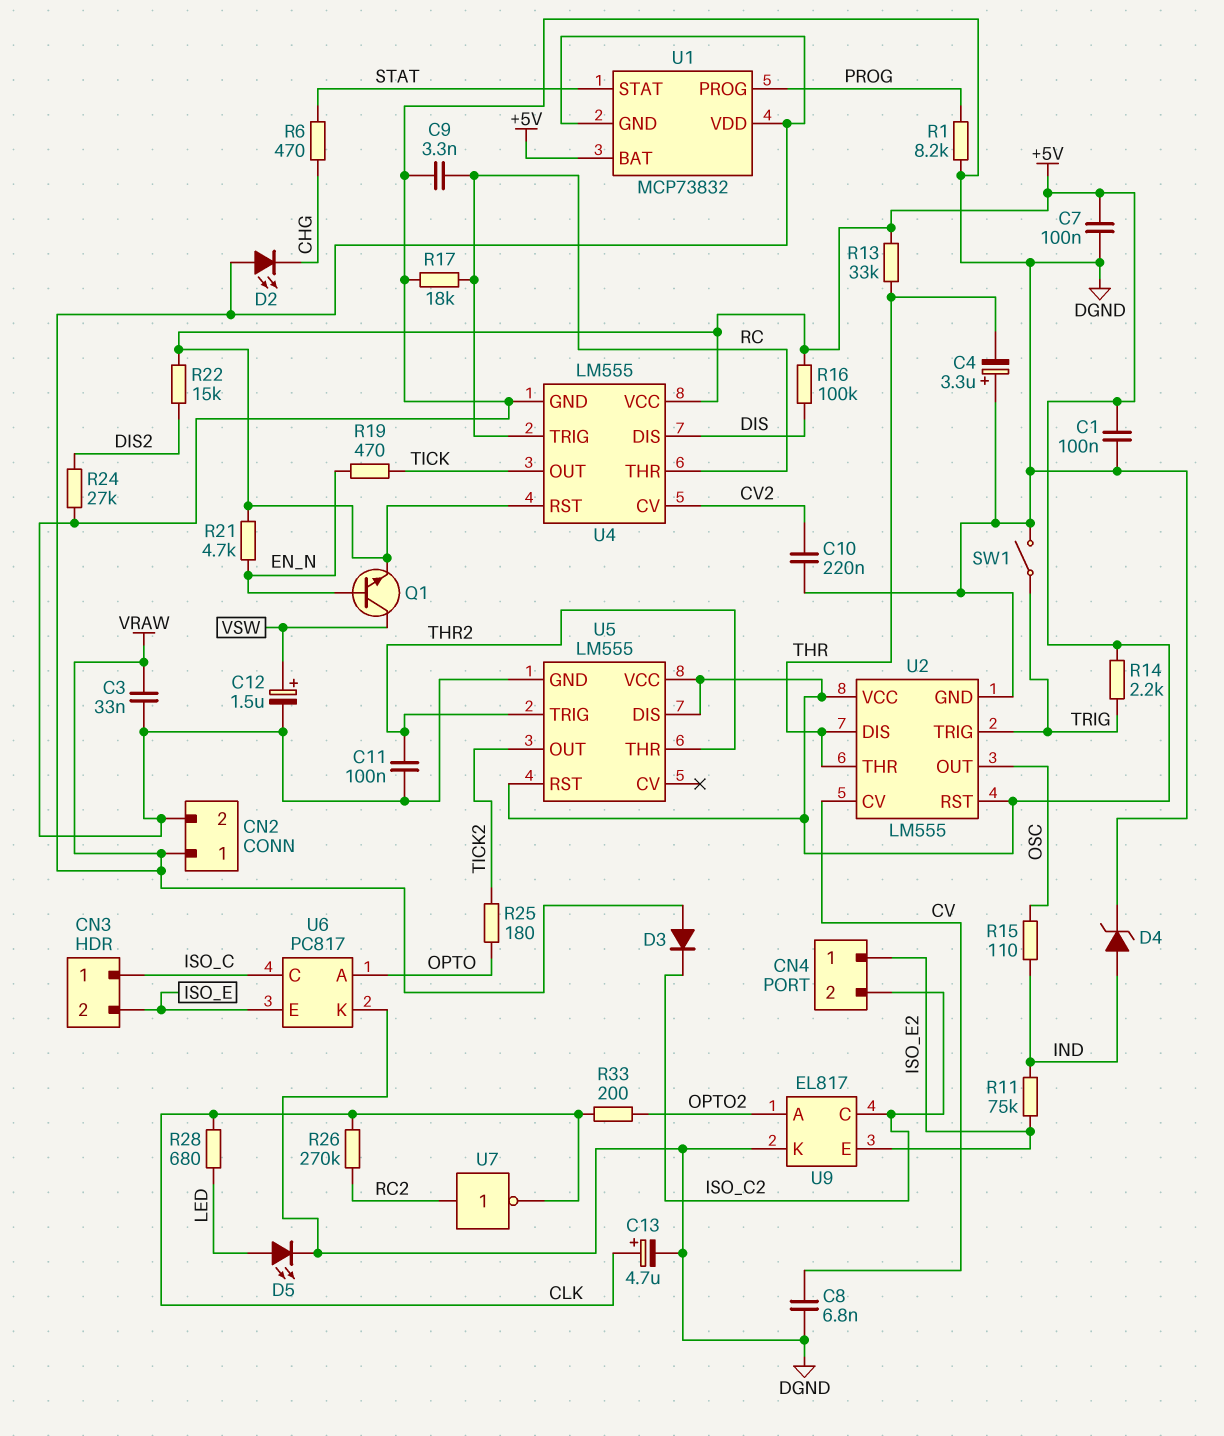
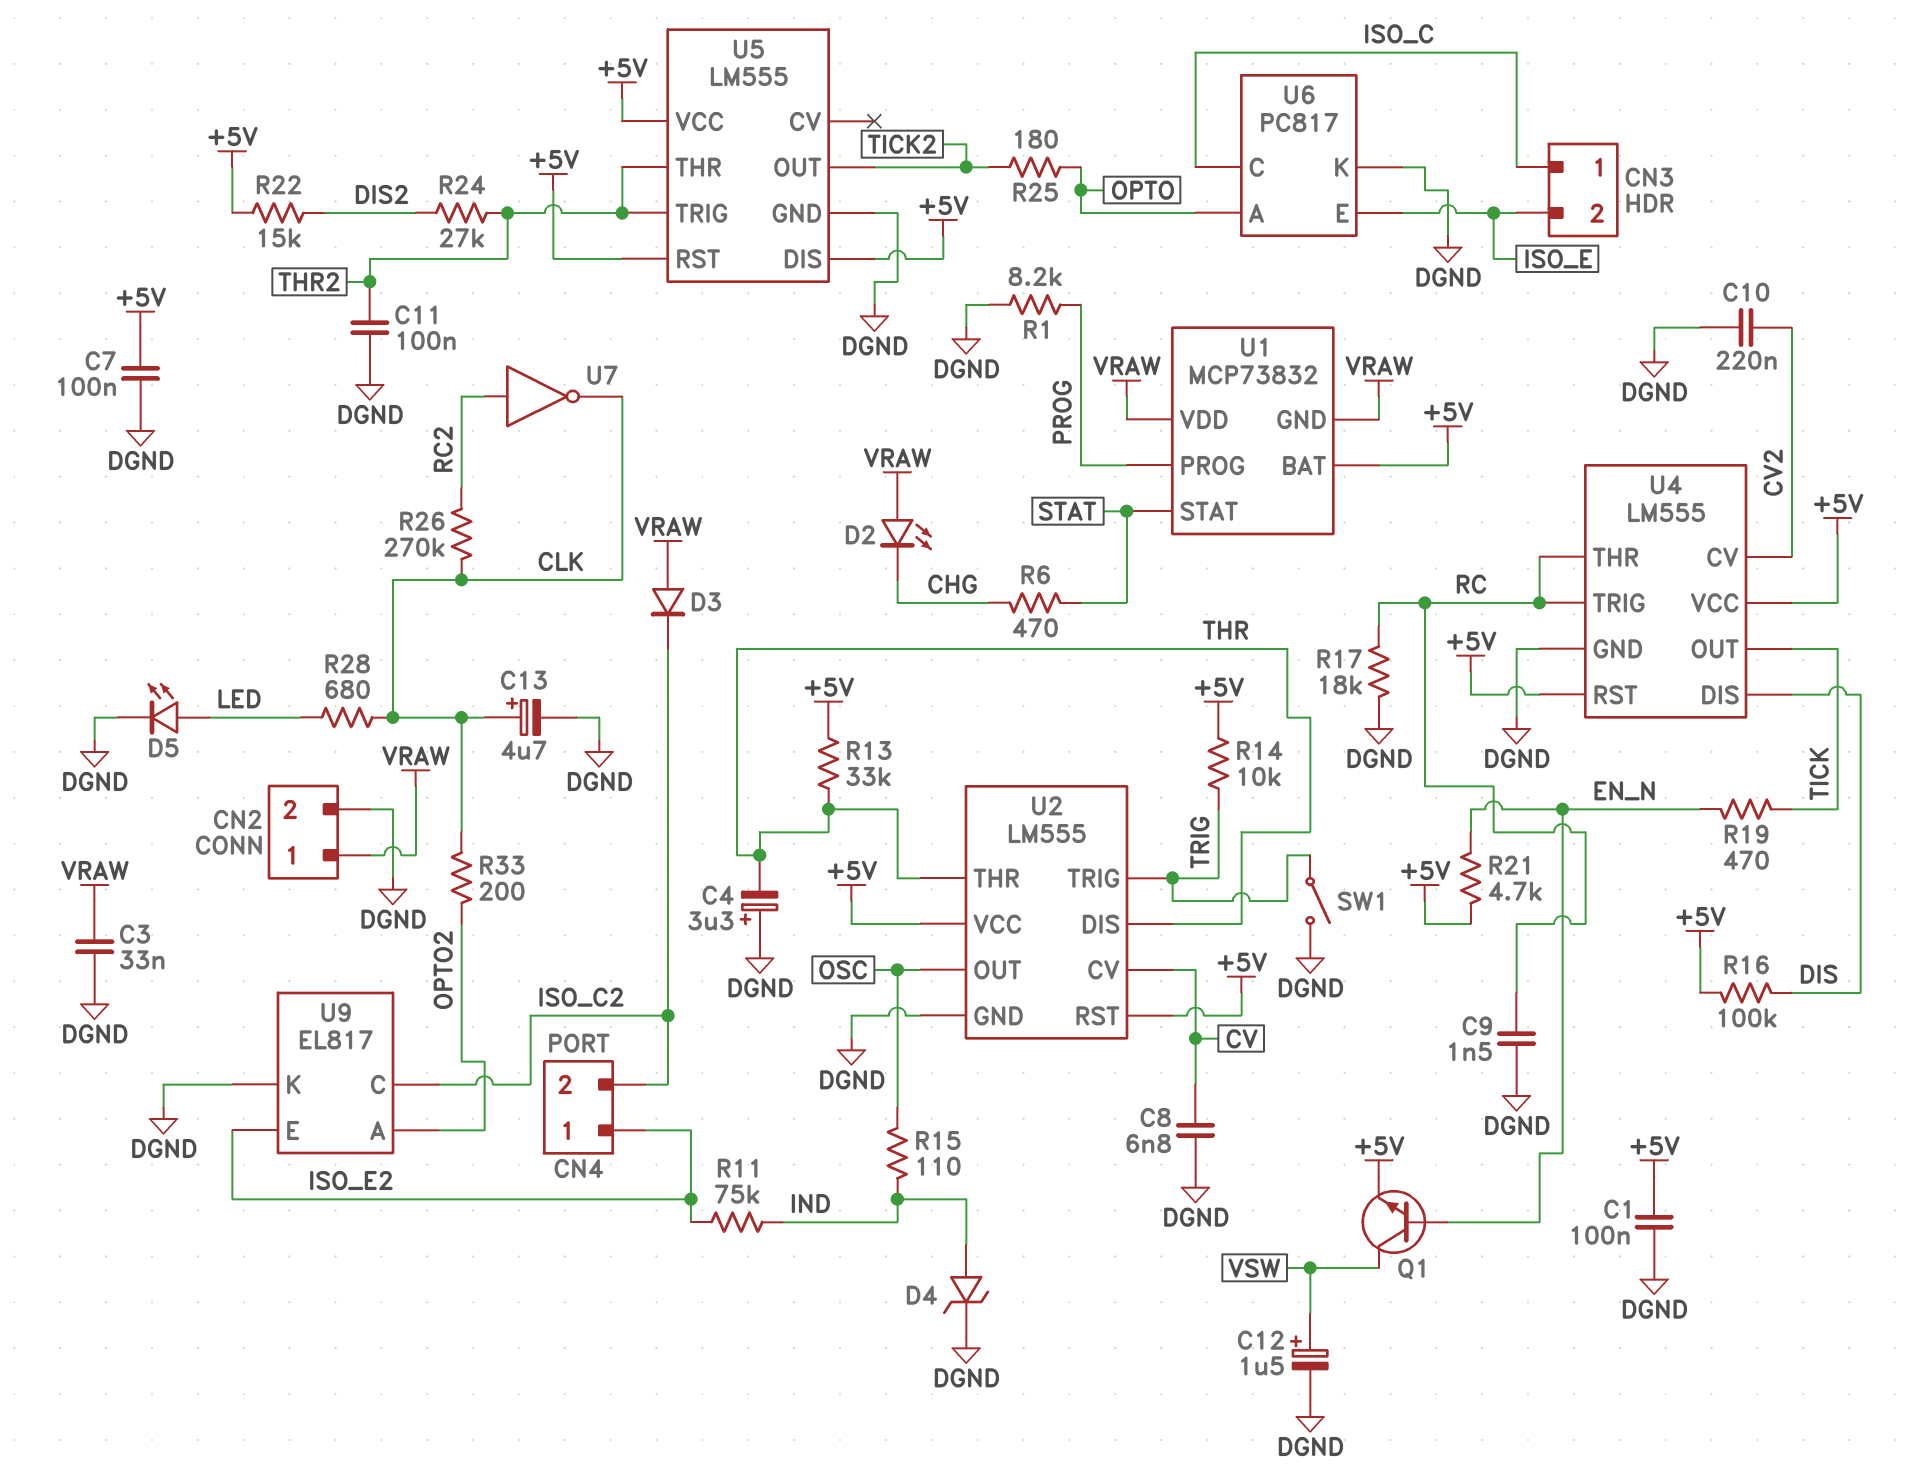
C9: 3.3nF (DGND, RC) -> 1.5nF (DGND, RC)
R14: 2.2k (+5V, TRIG) -> 10k (+5V, TRIG)
R24: 27k (DGND, DIS2) -> 27k (DIS2, THR2)

